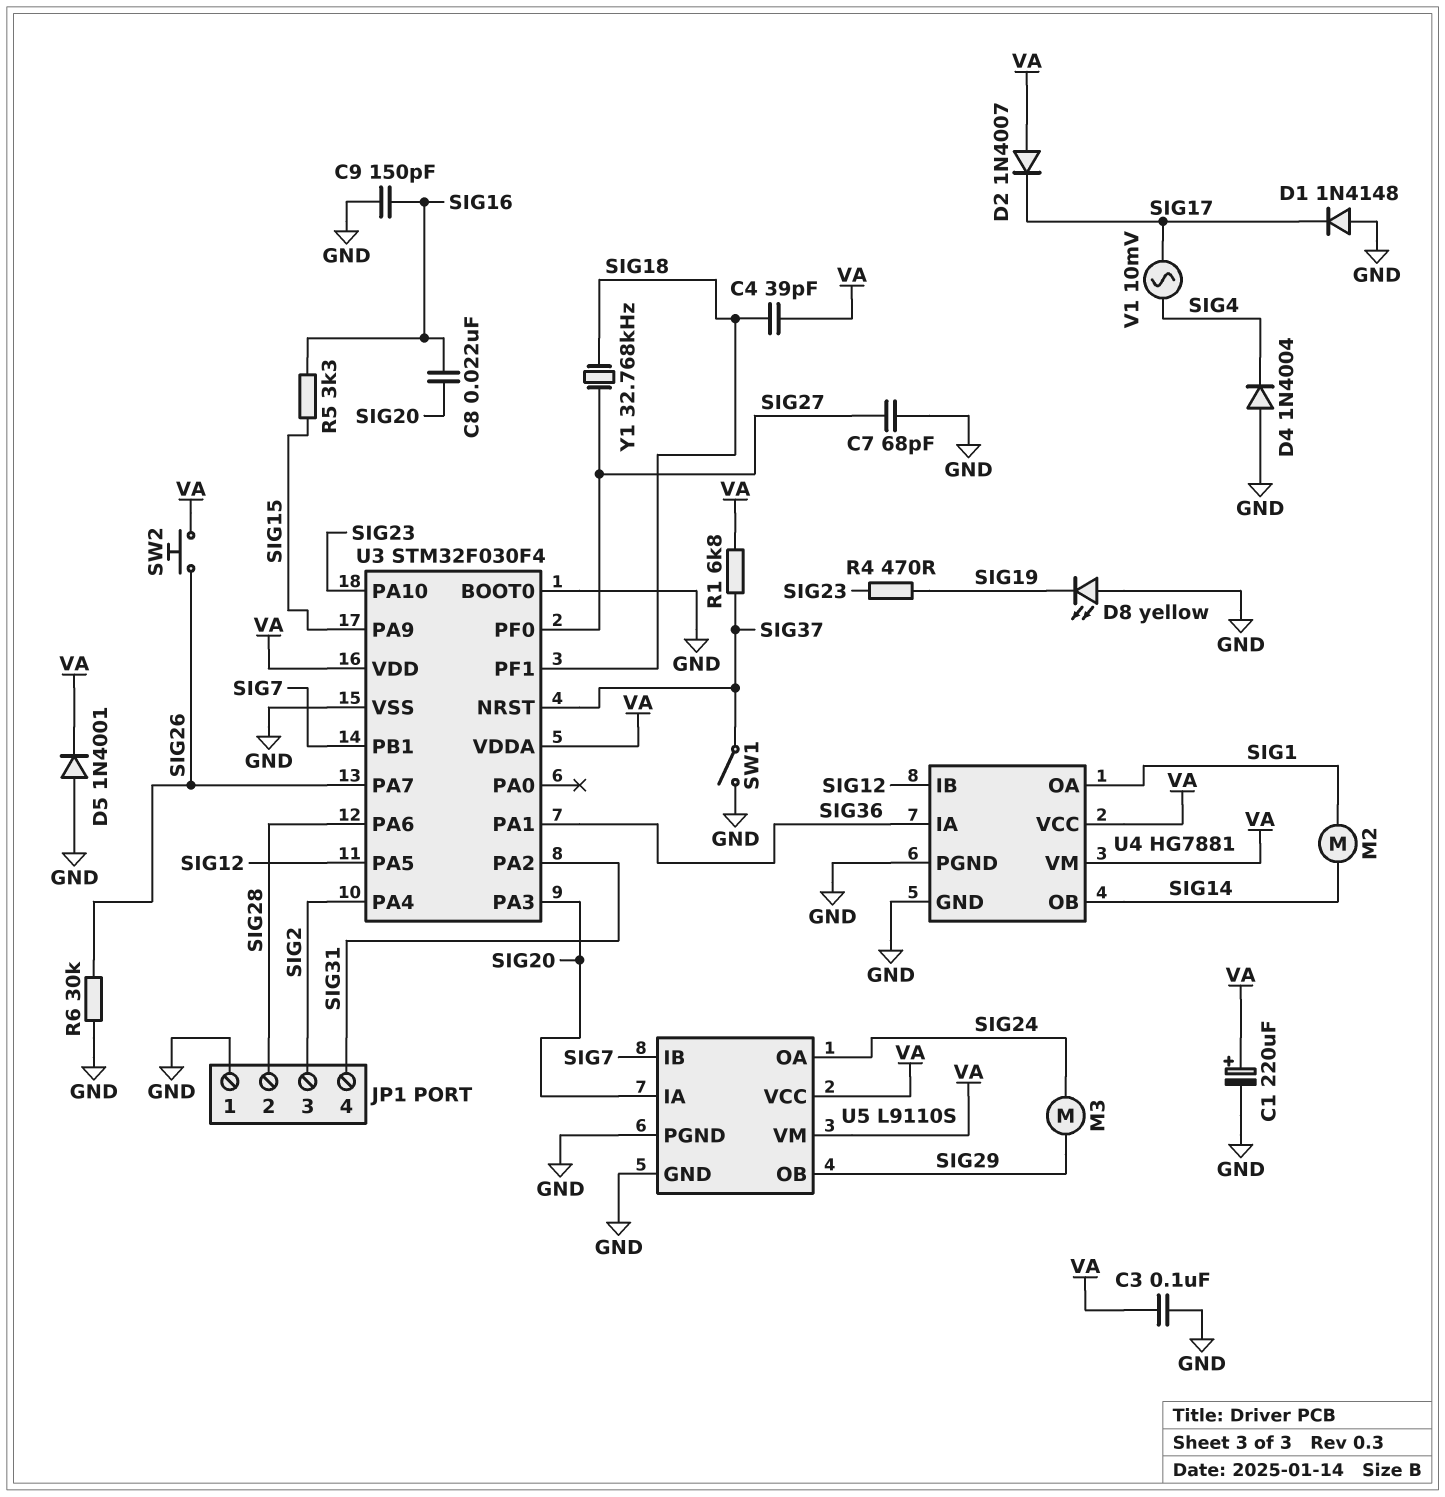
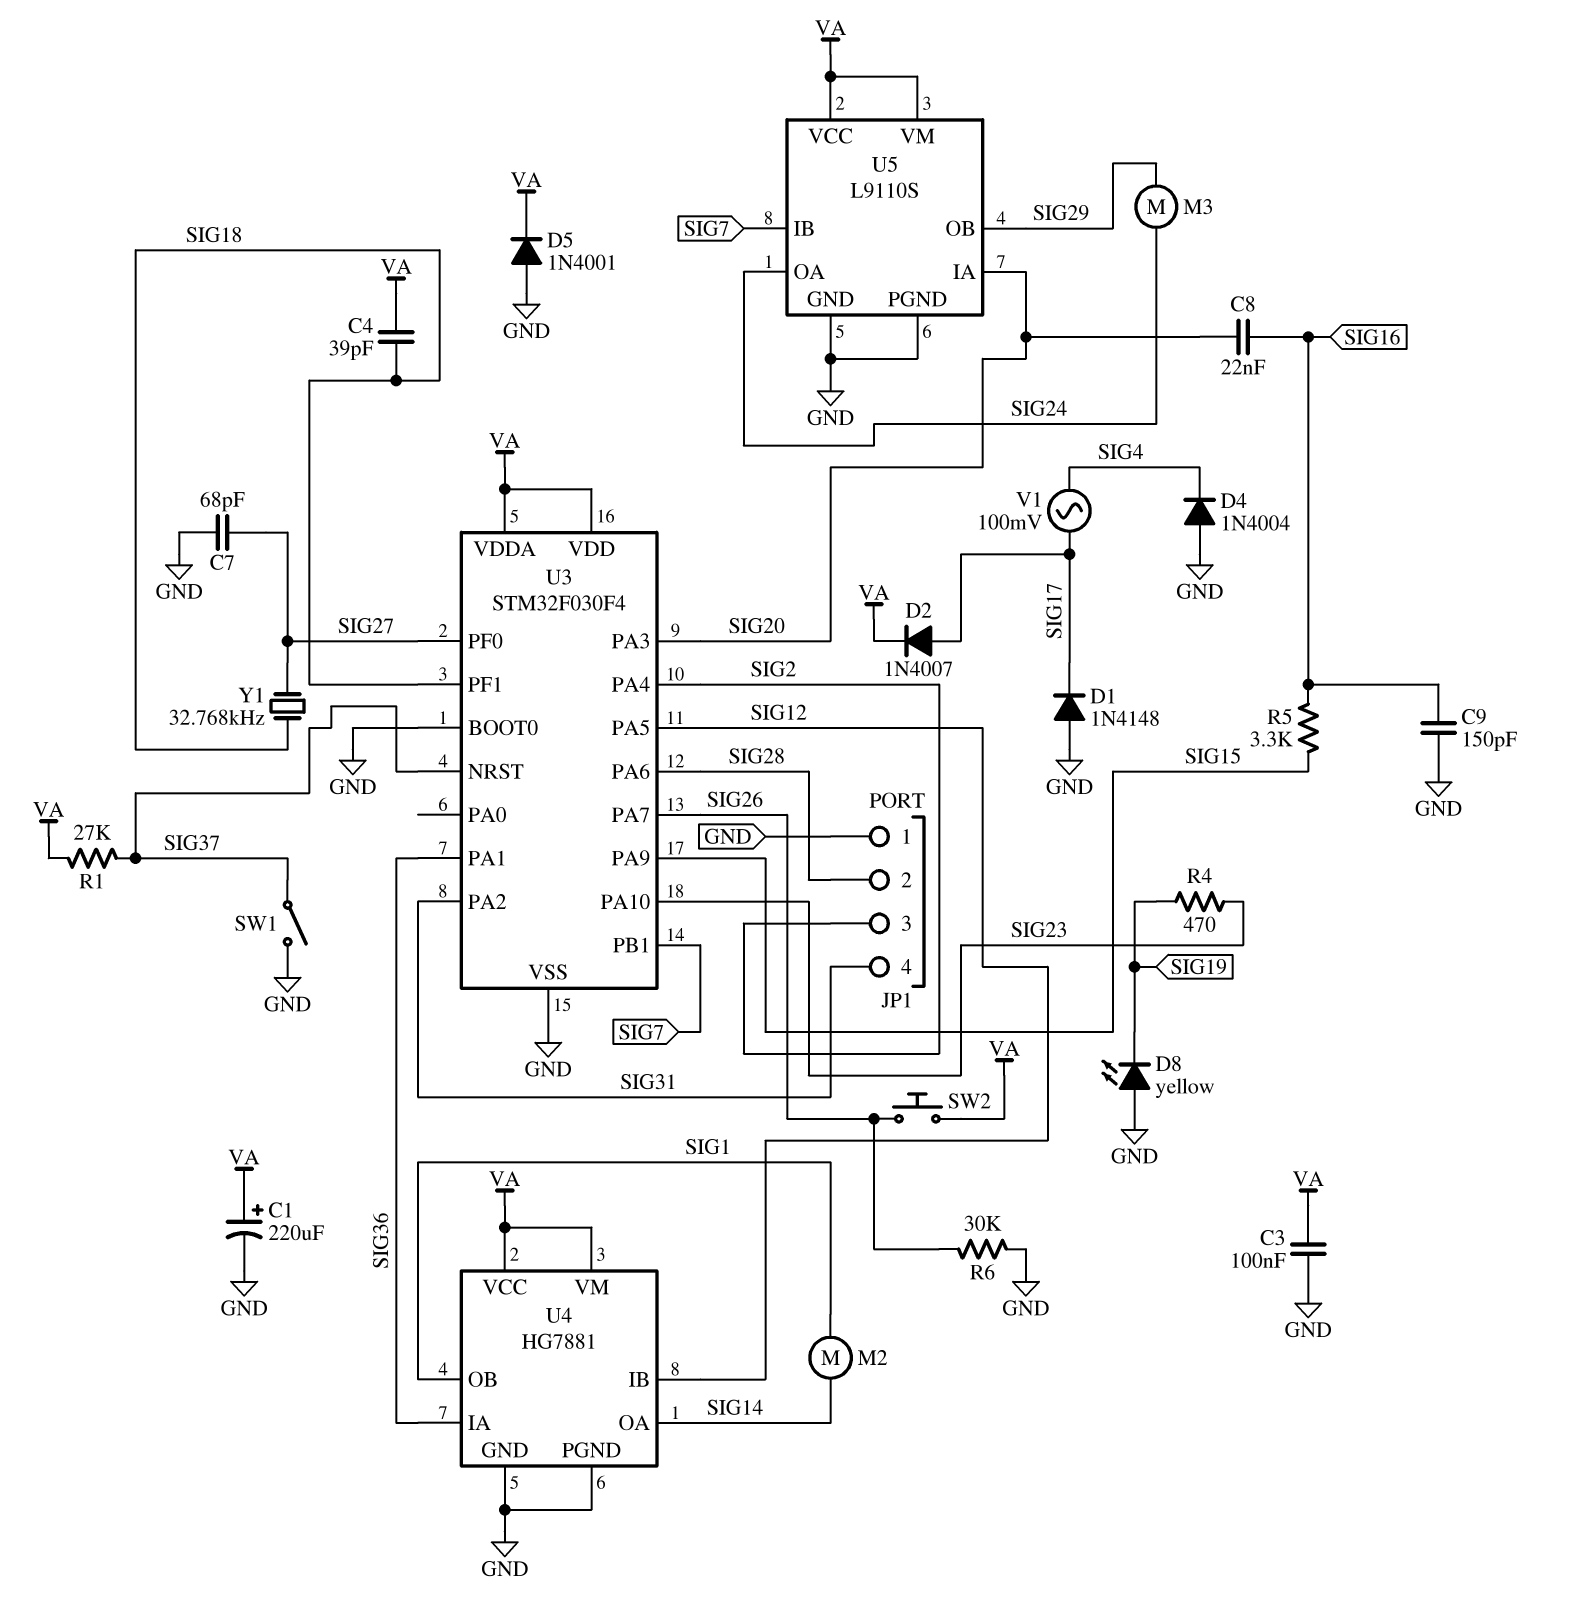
D2: diode 1N4007 (A VA, K SIG17) -> diode 1N4007 (A SIG17, K VA)
R1: 6.8k (SIG37, VA) -> 27k (SIG37, VA)
U4 pin OA: SIG1 -> SIG14
U4 pin OB: SIG14 -> SIG1
V1: AC 10mV (SIG4, SIG17) -> AC 100mV (SIG4, SIG17)

